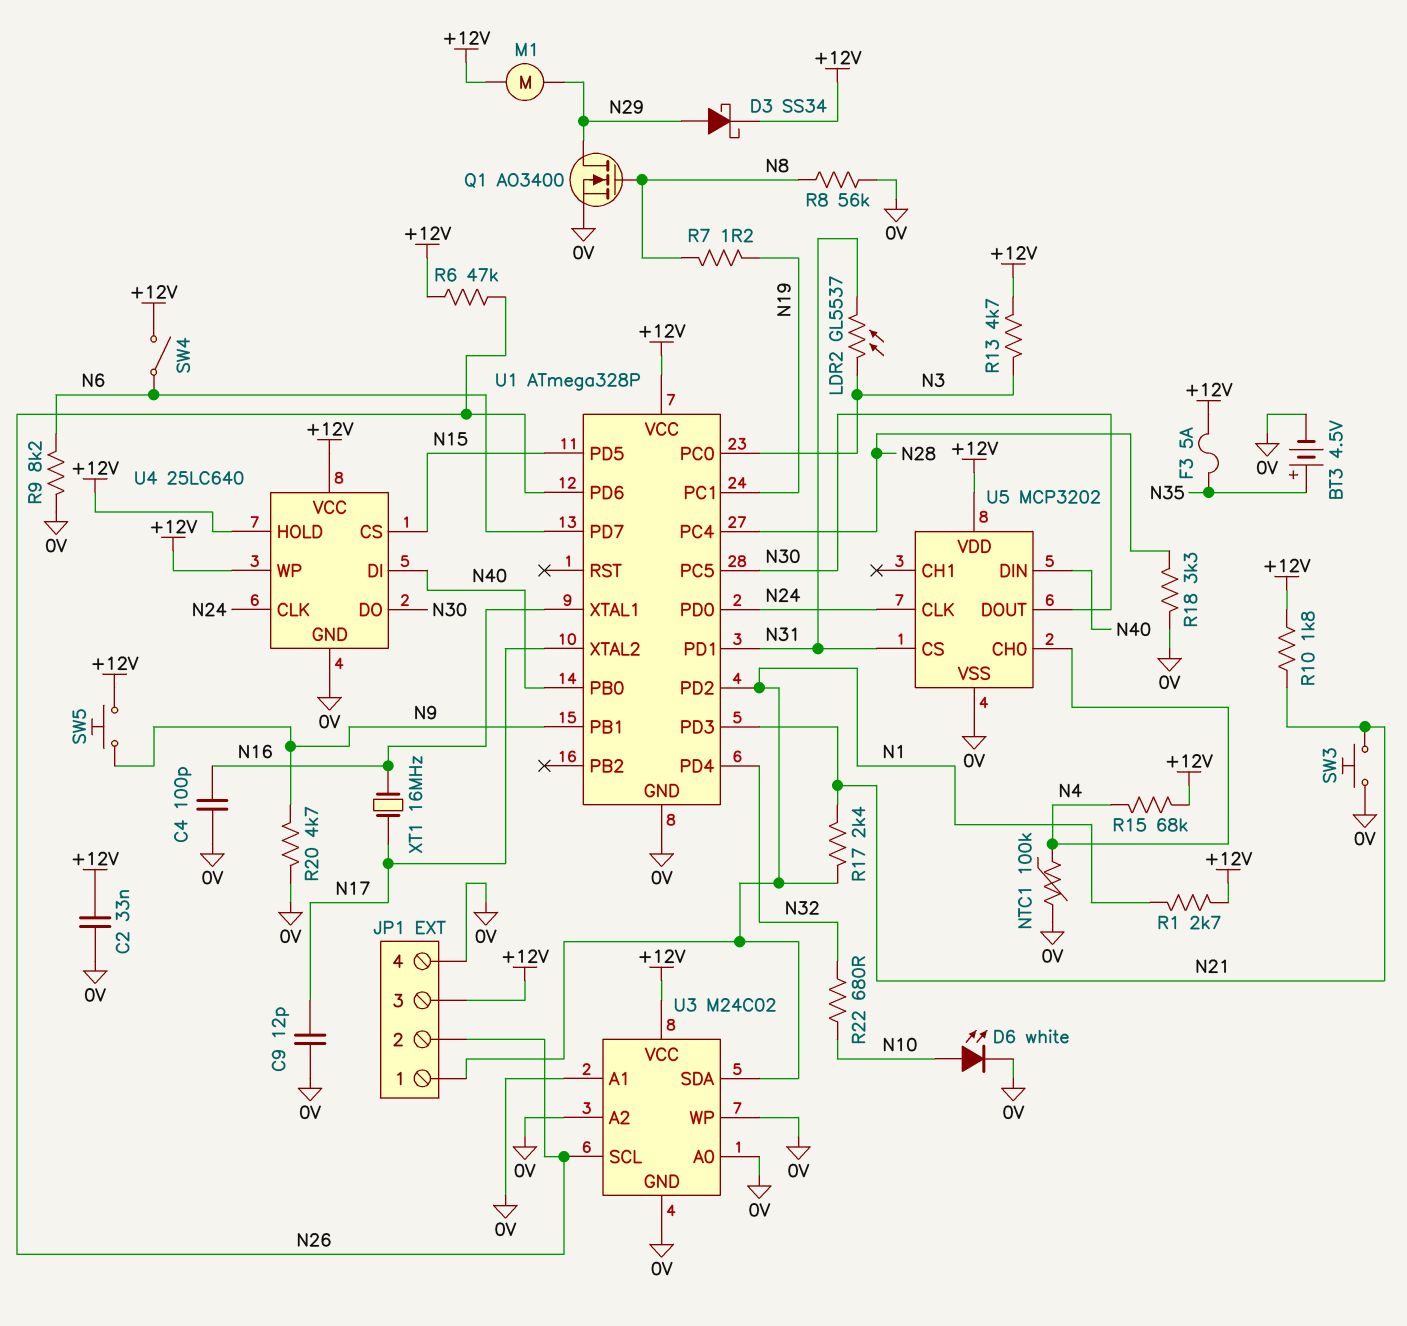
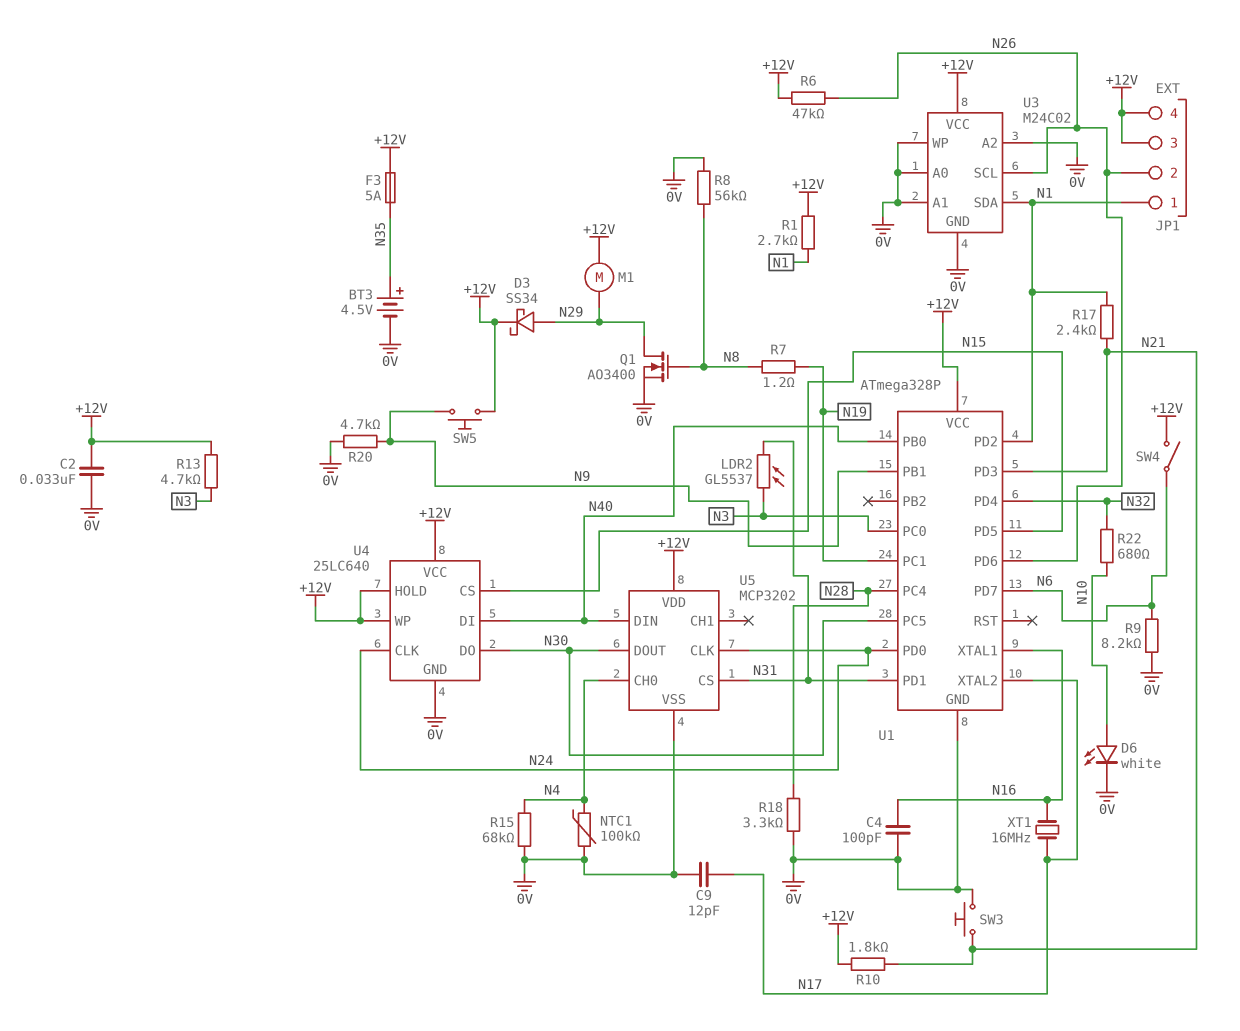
JP1 pin 4: 0V -> +12V
R15: 68k (+12V, N4) -> 68k (0V, N4)

